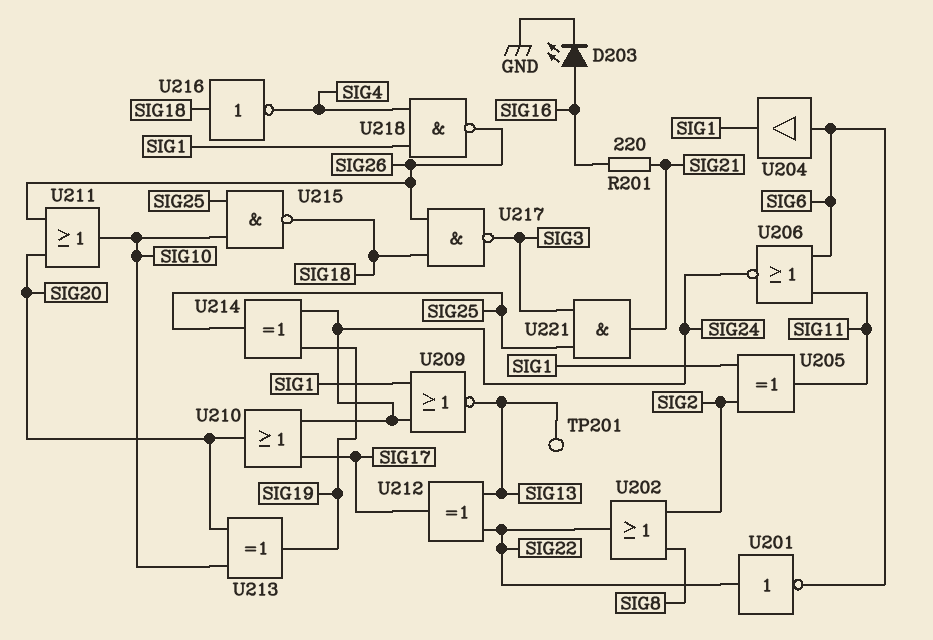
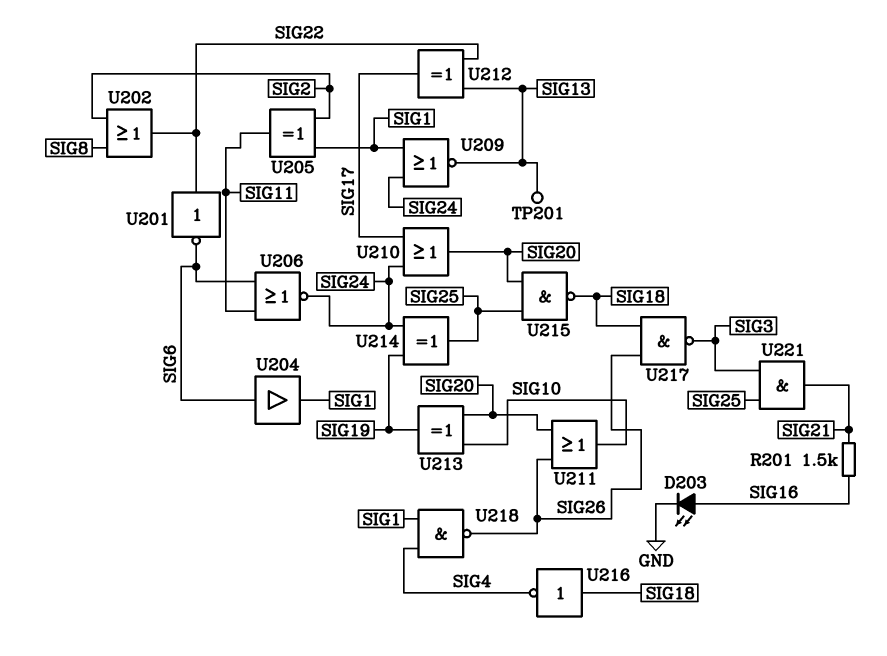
R201: 220 (SIG16, SIG21) -> 1.5k (SIG16, SIG21)
U215: NAND (in SIG10, in SIG25, out SIG18) -> NAND (in SIG20, in SIG25, out SIG18)

